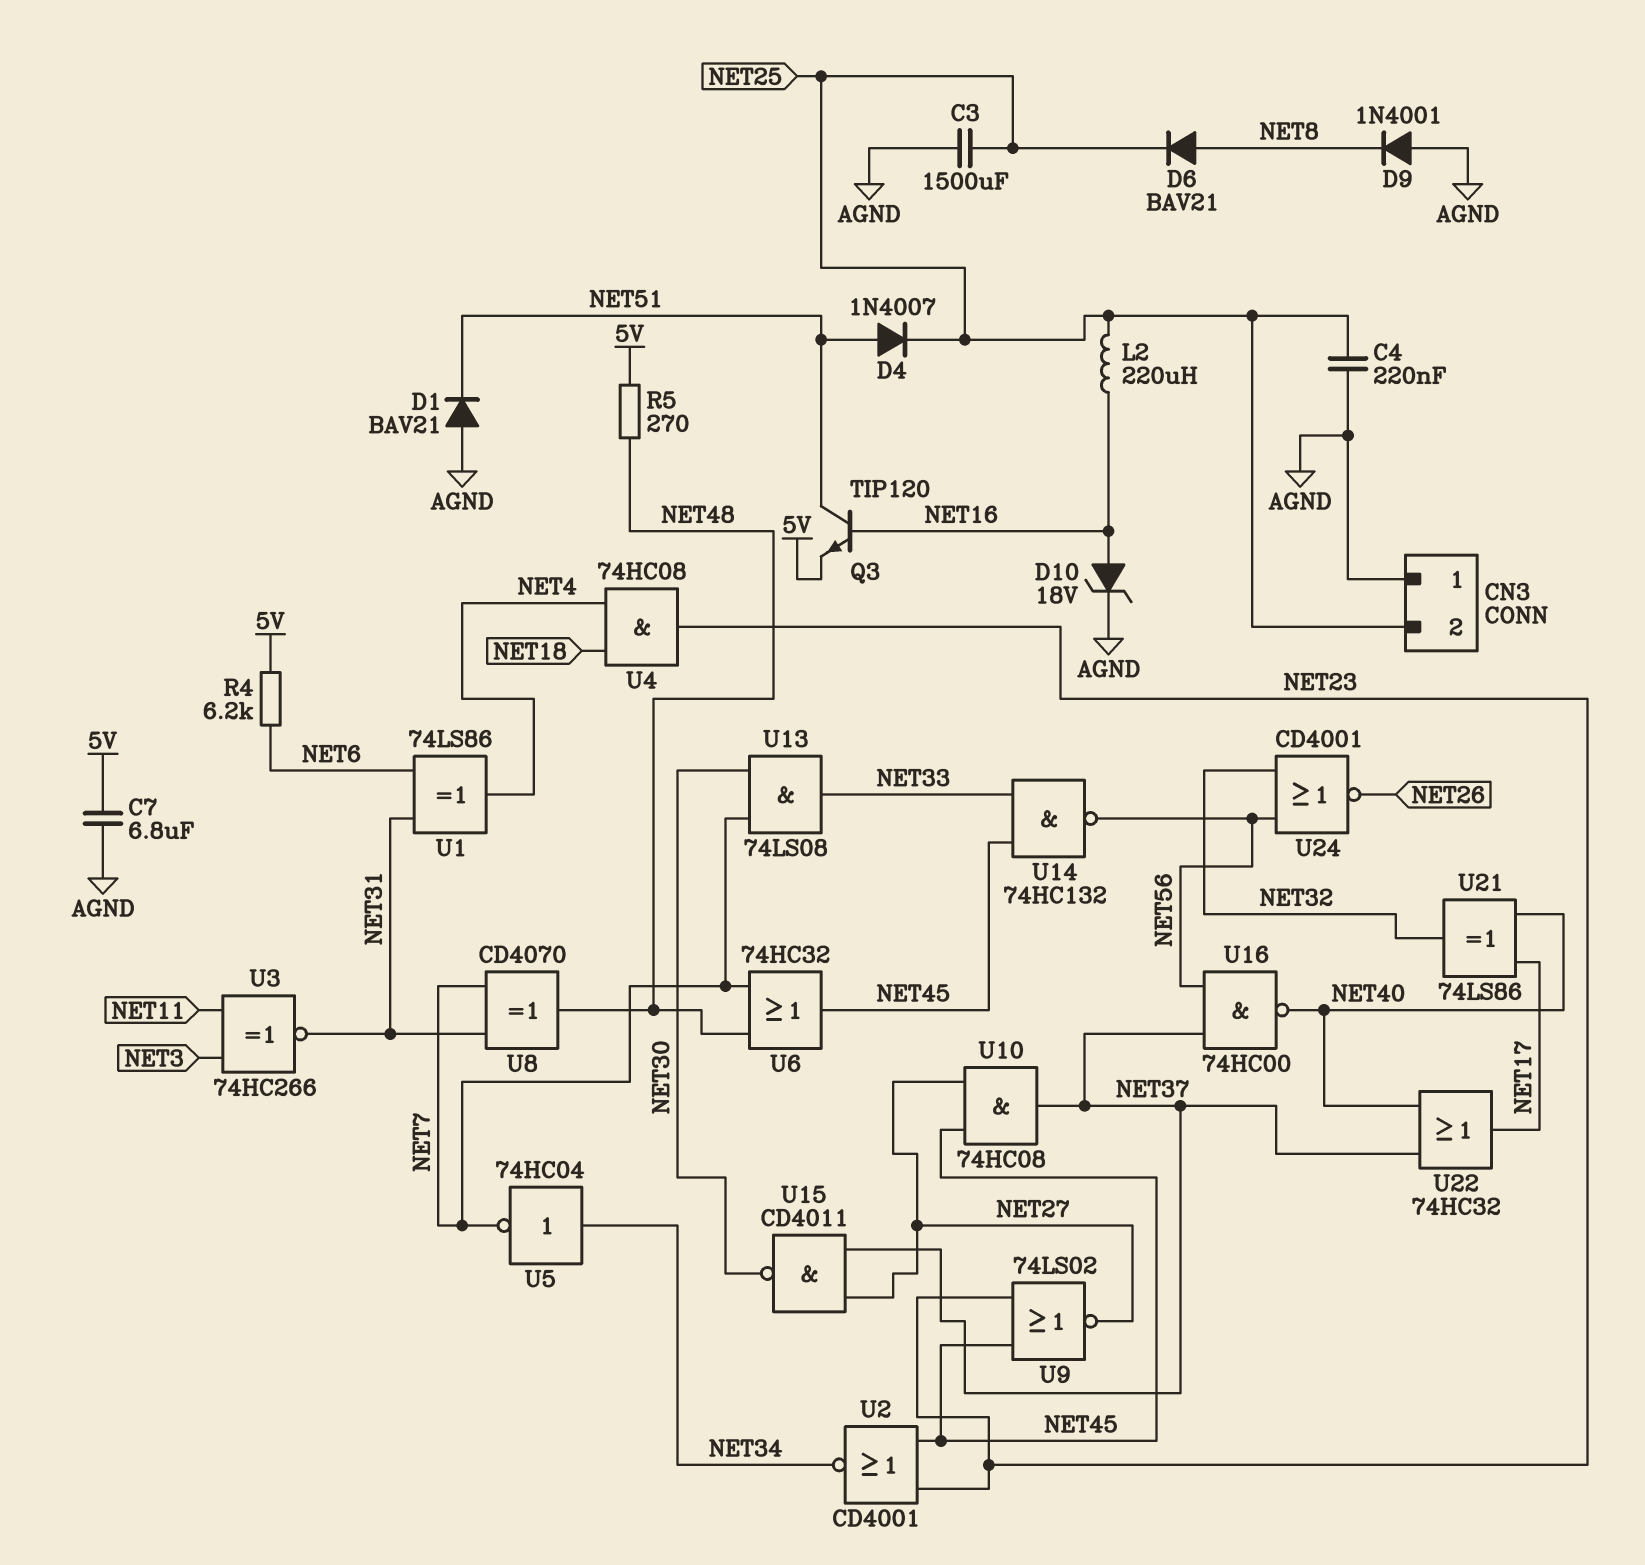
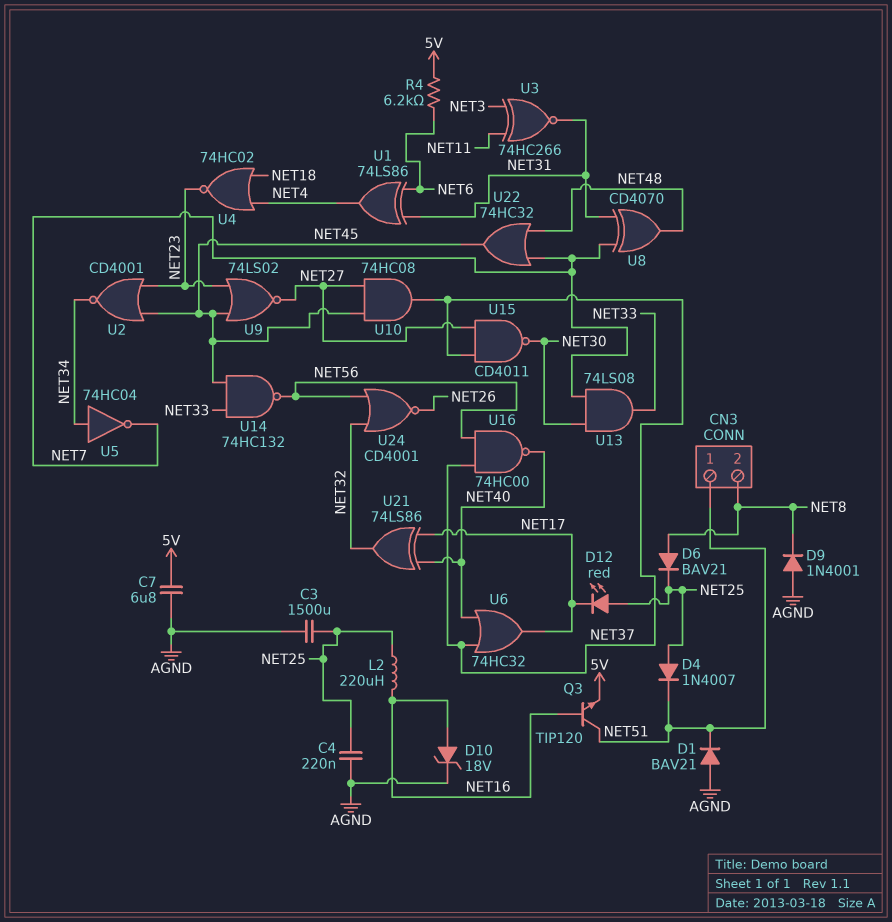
CN3 pin 1: AGND -> NET51
CN3 pin 2: NET25 -> NET8
D4: diode 1N4007 (A NET51, K NET25) -> diode 1N4007 (A NET25, K NET51)
D12: none -> LED red (A NET25, K NET17)
R5: 270 (5V, NET48) -> none
U4: AND 74HC08 (in NET4, in NET18, out NET23) -> NOR 74HC02 (in NET4, in NET18, out NET23)
U6: OR 74HC32 (in NET7, in NET48, out NET45) -> OR 74HC32 (in NET37, in NET40, out NET17)
U22: OR 74HC32 (in NET37, in NET40, out NET17) -> OR 74HC32 (in NET7, in NET48, out NET45)

